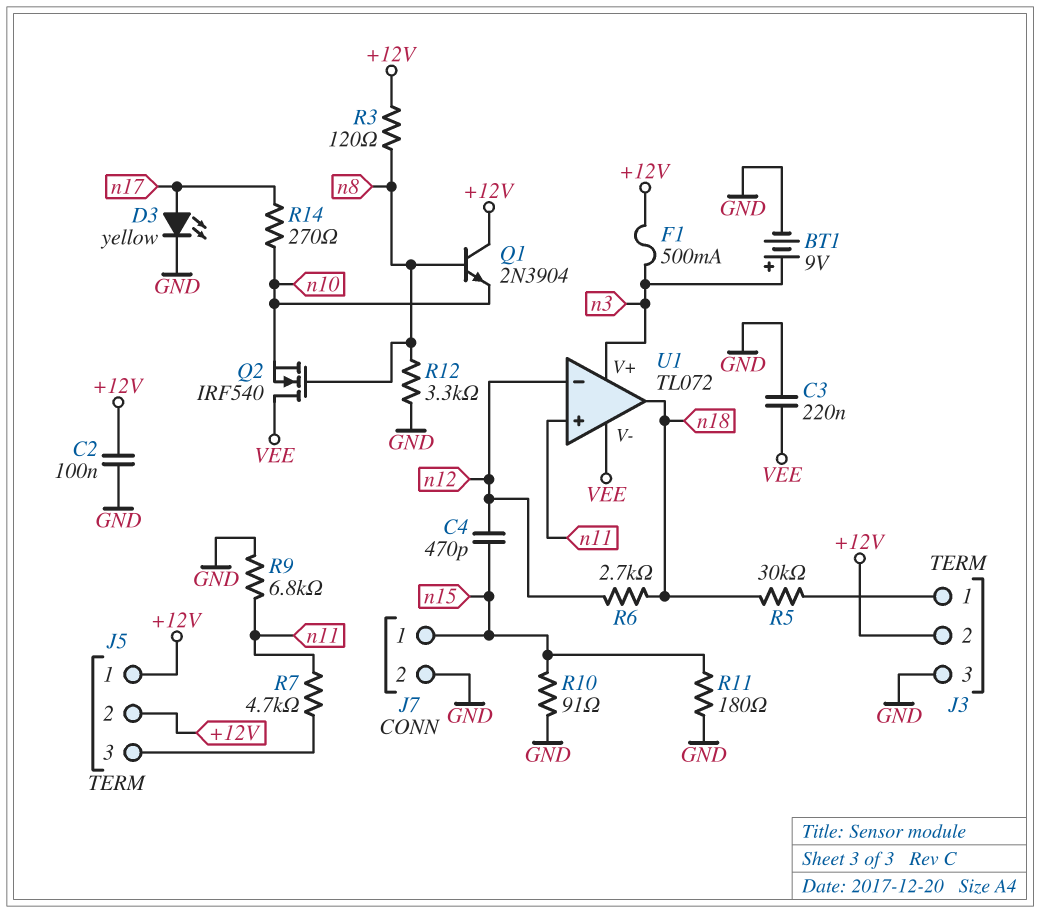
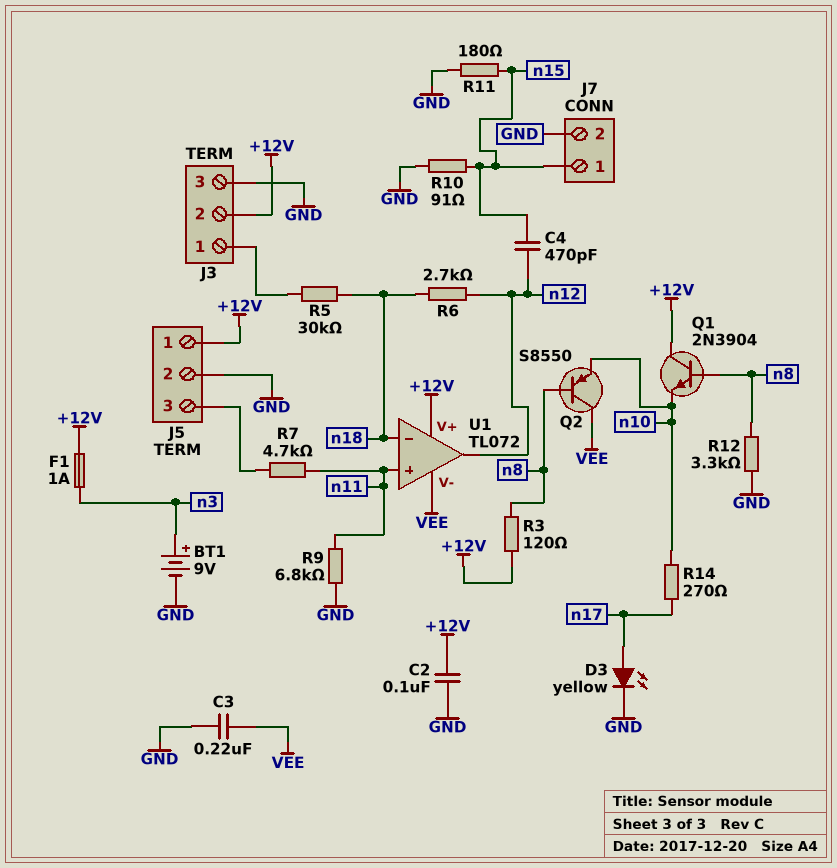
F1: 500mA (+12V, n3) -> 1A (+12V, n3)
J5 pin 2: +12V -> GND
Q2: NMOS IRF540 (G n8, D VEE, S n10) -> PNP S8550 (B n8, C VEE, E n10)
U1 pin V+: n3 -> +12V
U1 pin in-: n12 -> n18
U1 pin out: n18 -> n12

